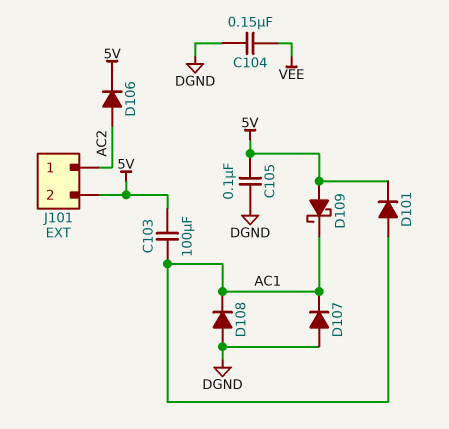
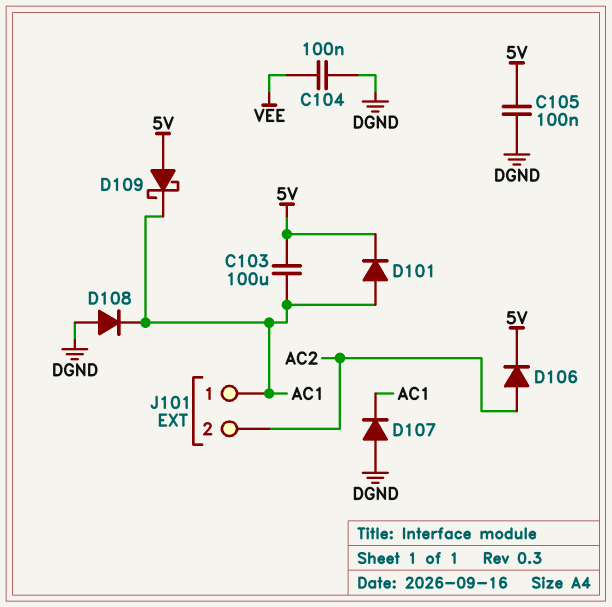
C104: 150nF (DGND, VEE) -> 100nF (DGND, VEE)
J101 pin 1: AC2 -> AC1
J101 pin 2: 5V -> AC2

